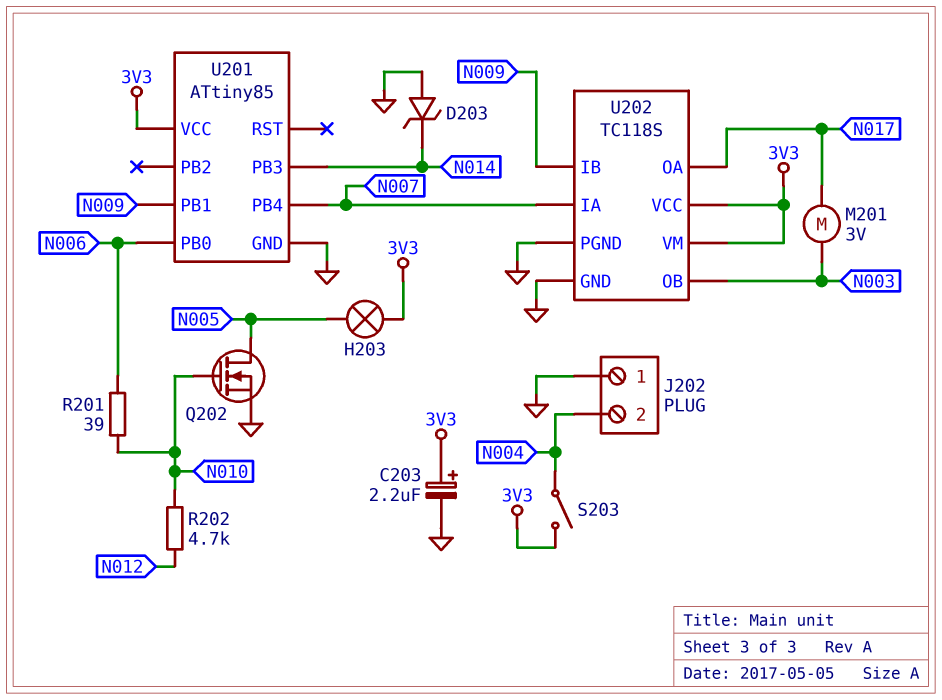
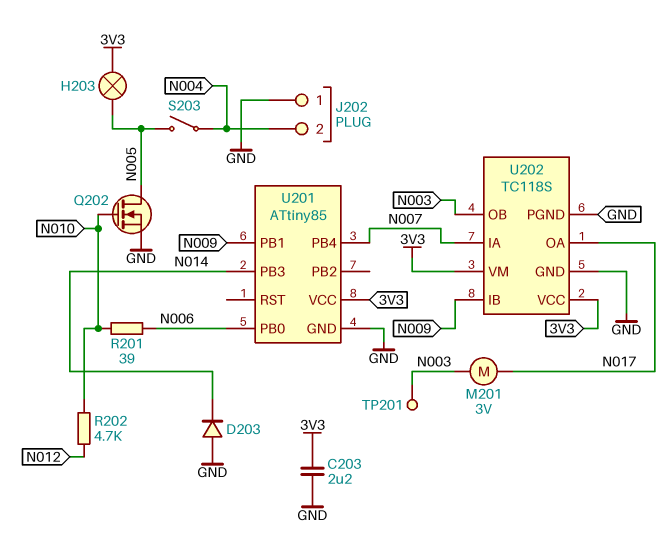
C203: 2.2uF (plus 3V3, minus GND) -> 2.2uF (3V3, GND)
D203: zener (A GND, K N014) -> diode (A GND, K N014)
S203: switch (3V3, N004) -> switch (N004, N005)
TP201: none -> test point (N003)

